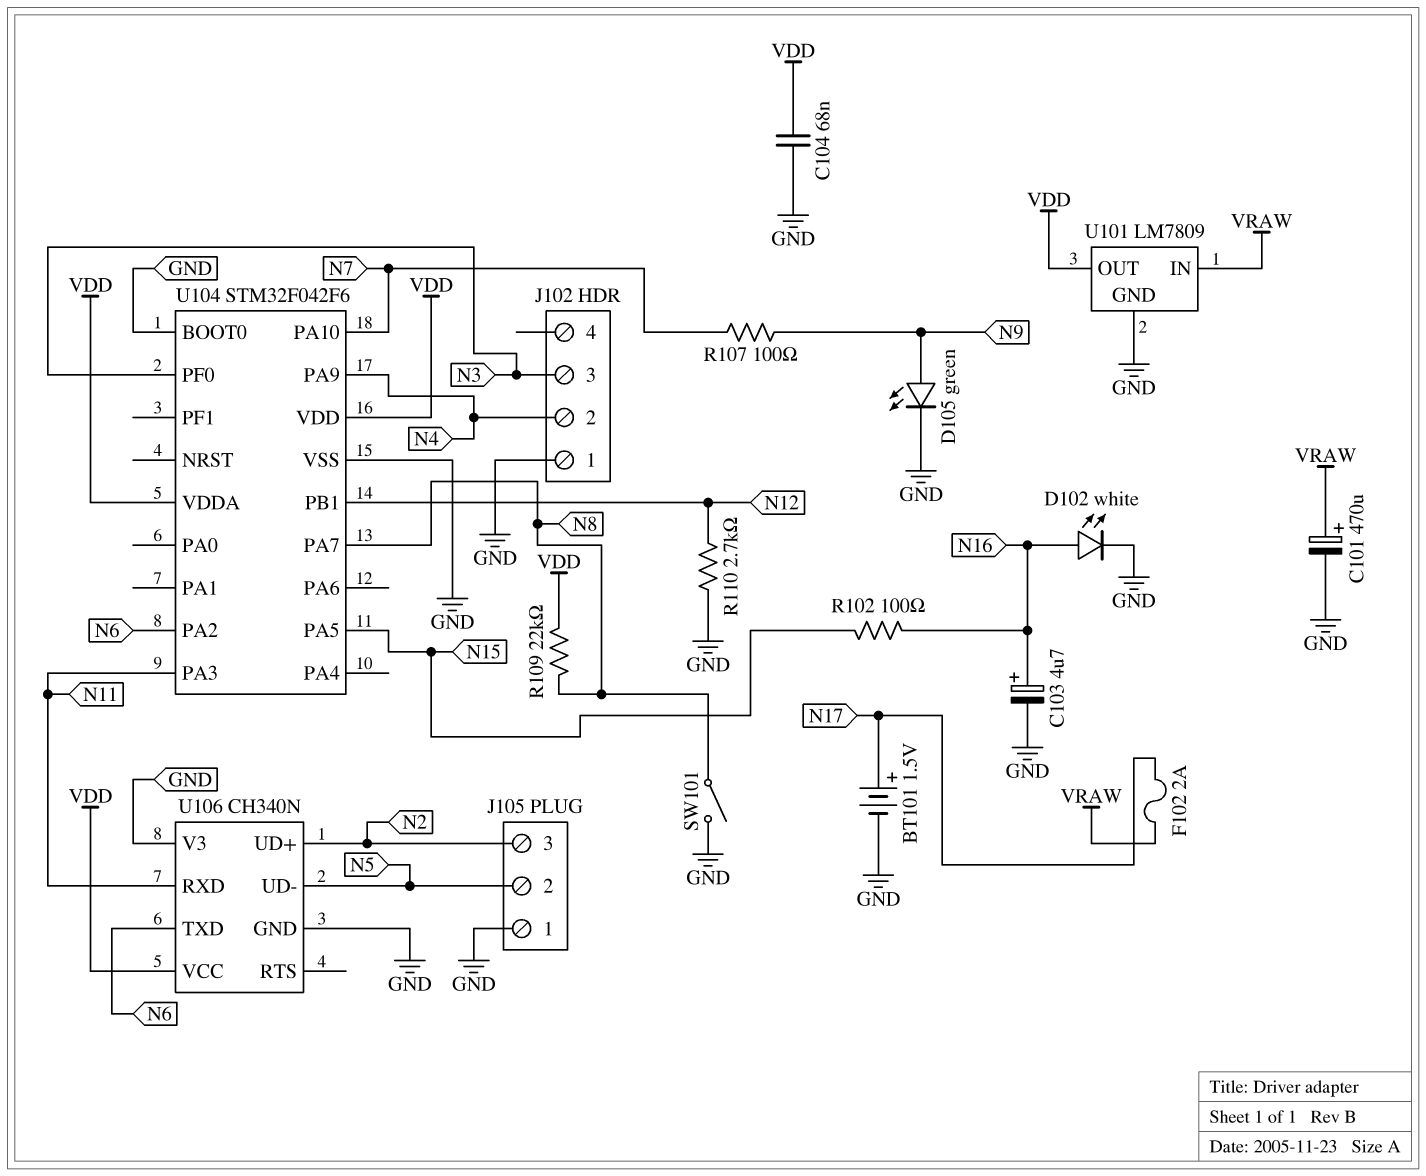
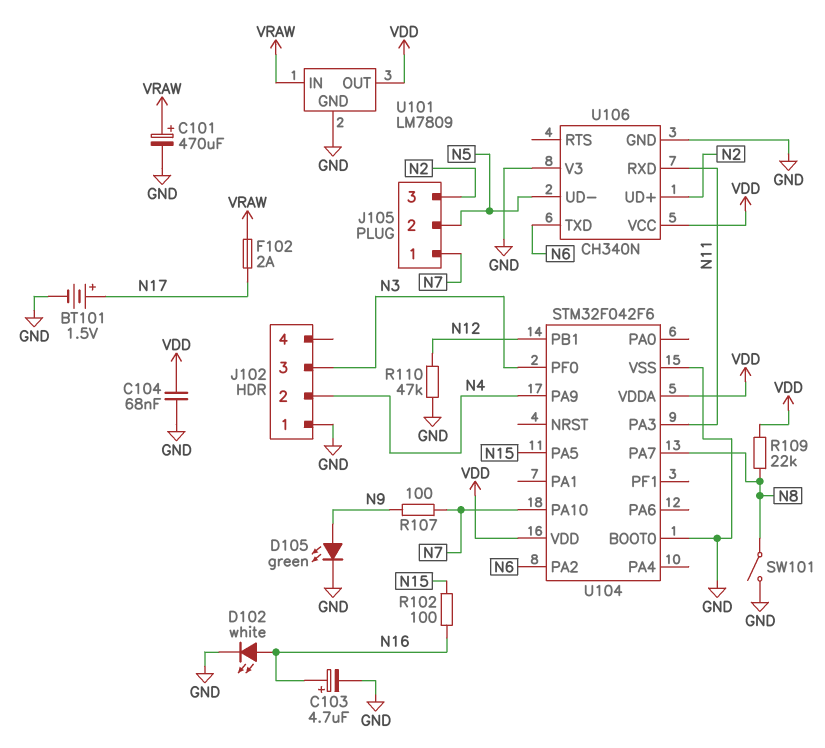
J105 pin 1: GND -> N7
R110: 2.7k (GND, N12) -> 47k (GND, N12)

